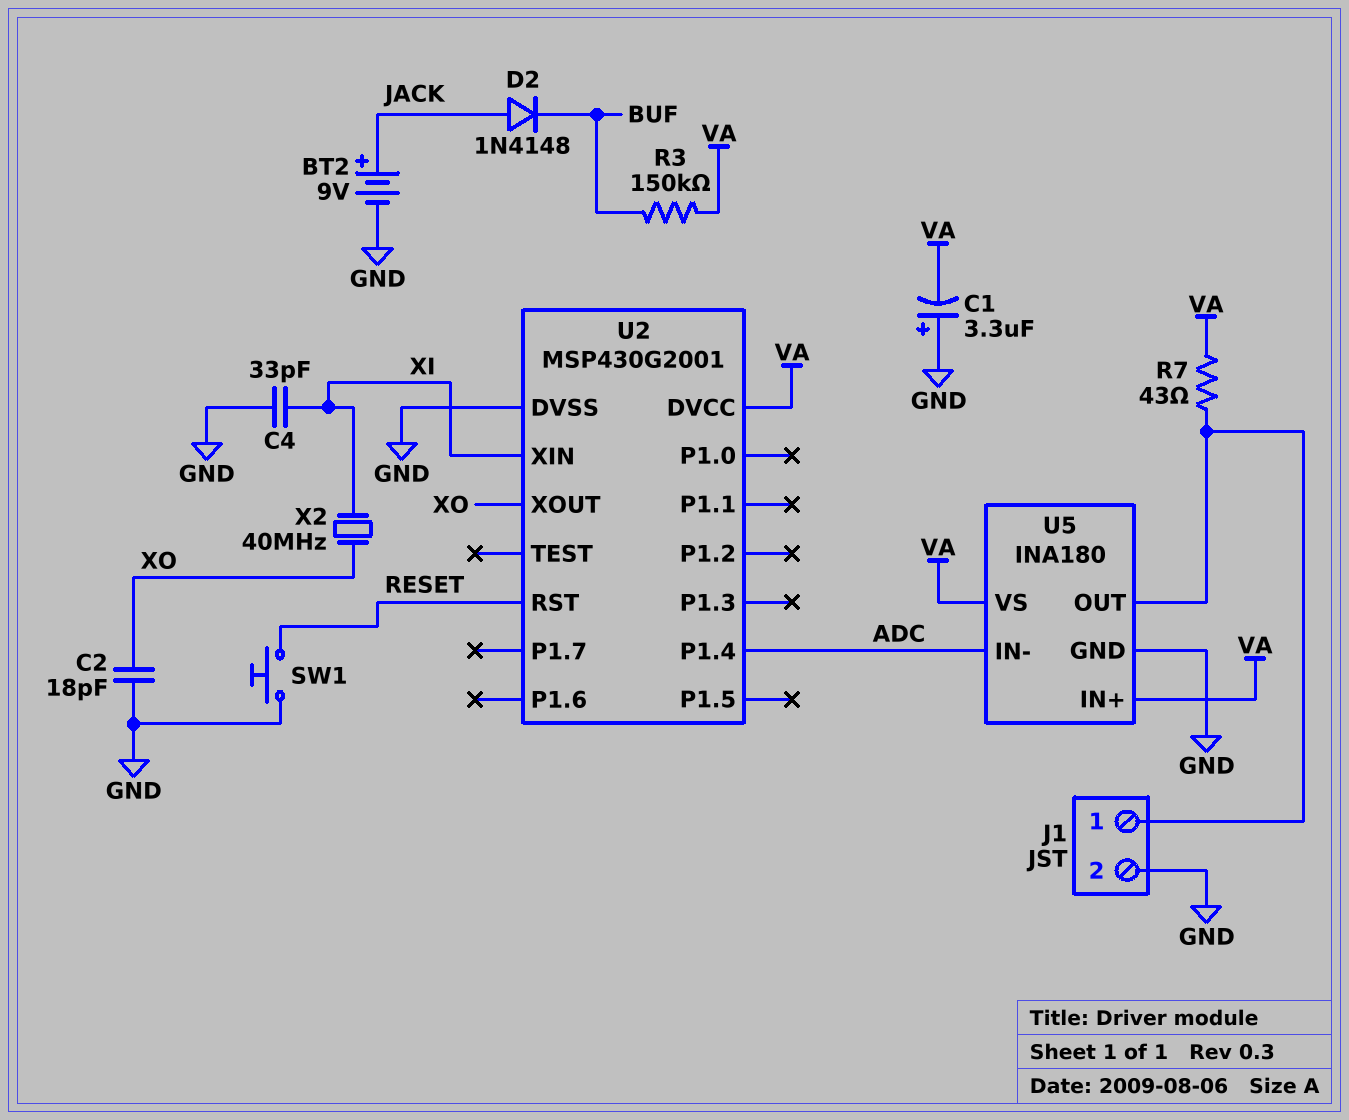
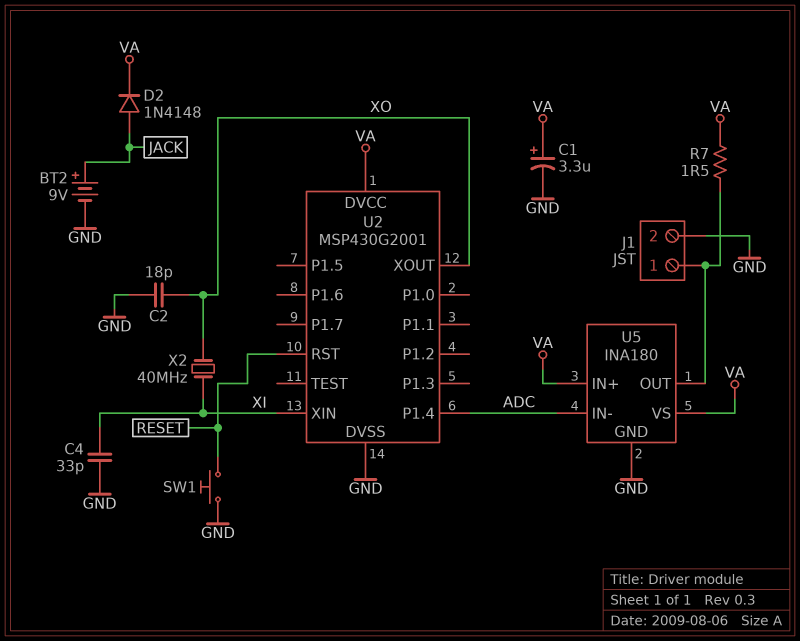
C1: 3.3uF (plus GND, minus VA) -> 3.3uF (plus VA, minus GND)
D2: diode 1N4148 (A JACK, K BUF) -> diode 1N4148 (A JACK, K VA)
R3: 150k (BUF, VA) -> none
R7: 43 (J1/1, VA) -> 1.5 (J1/1, VA)

